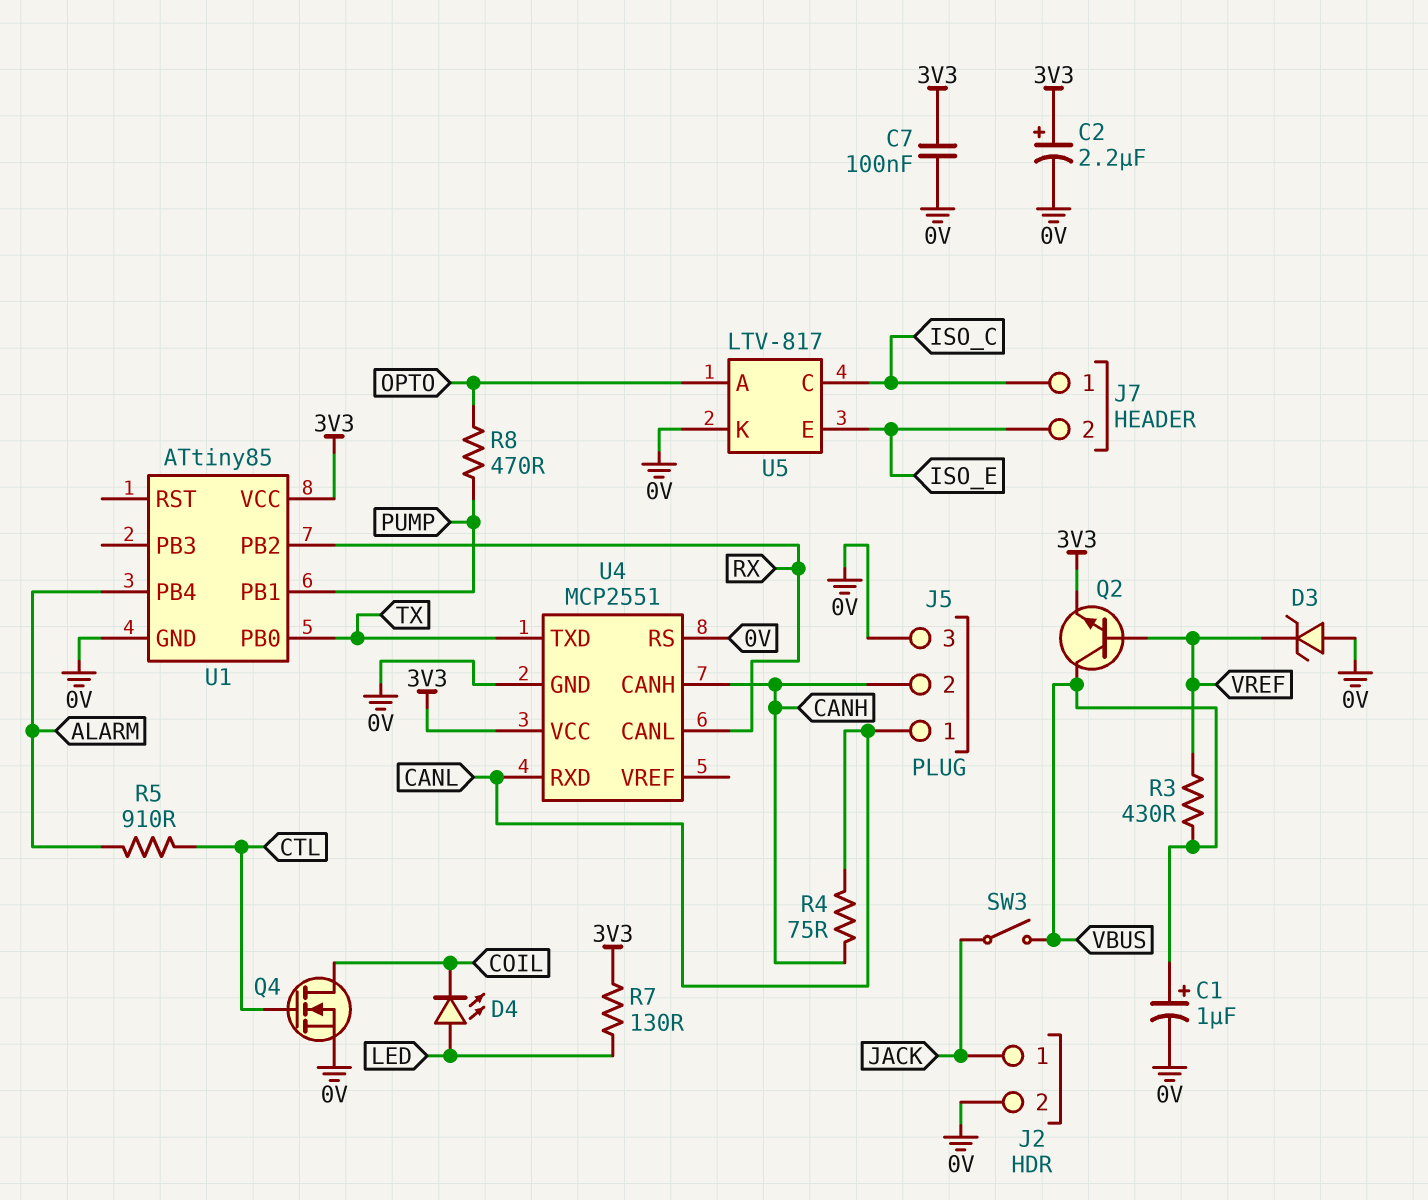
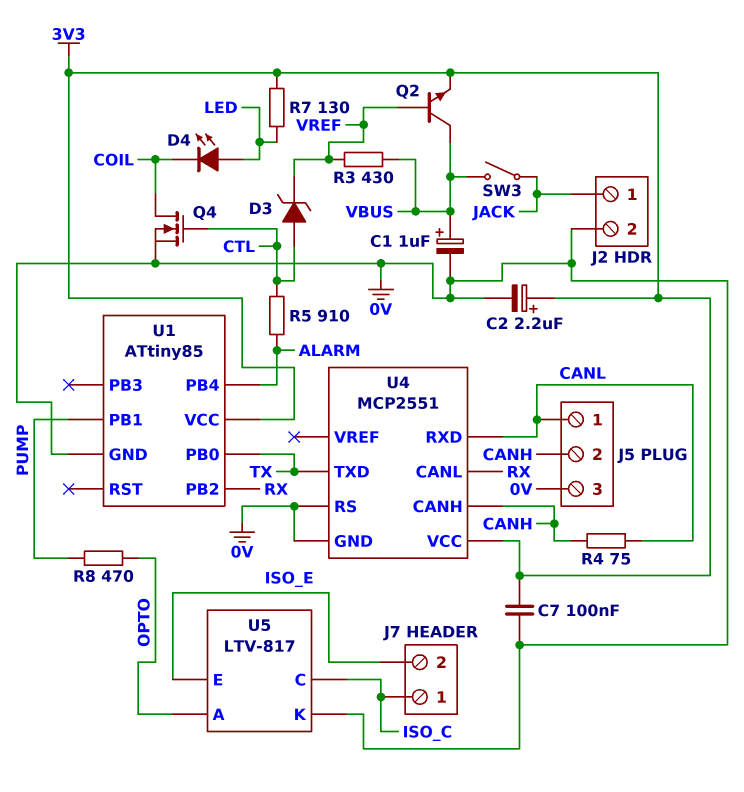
D3: zener (A 0V, K VREF) -> zener (A CTL, K VREF)

